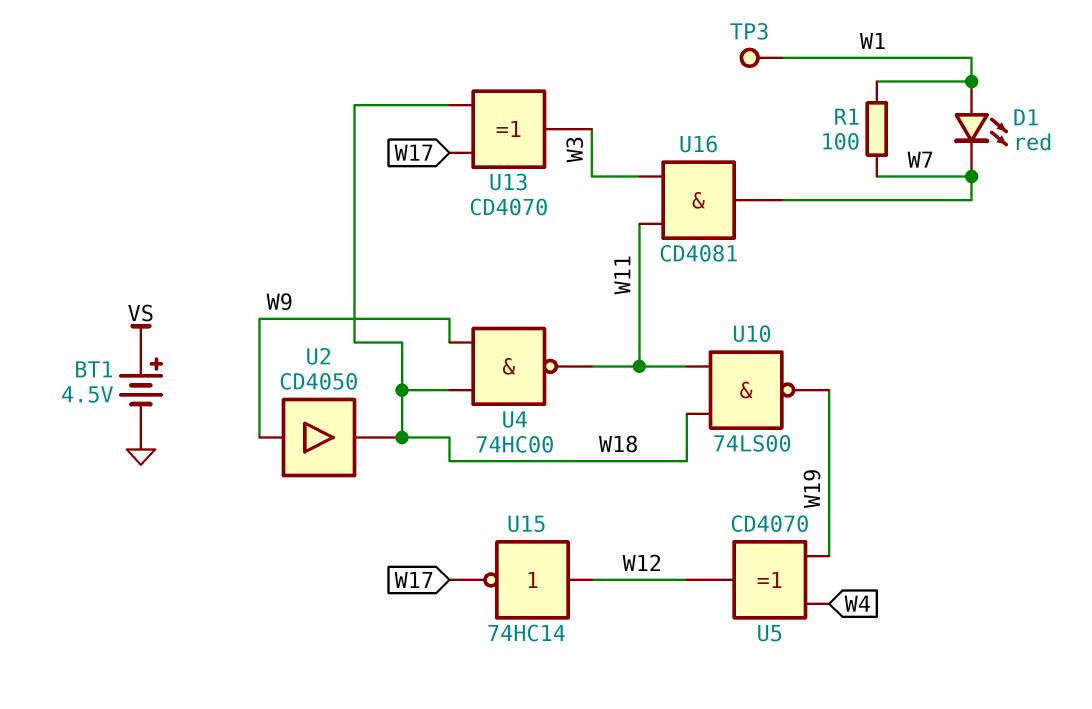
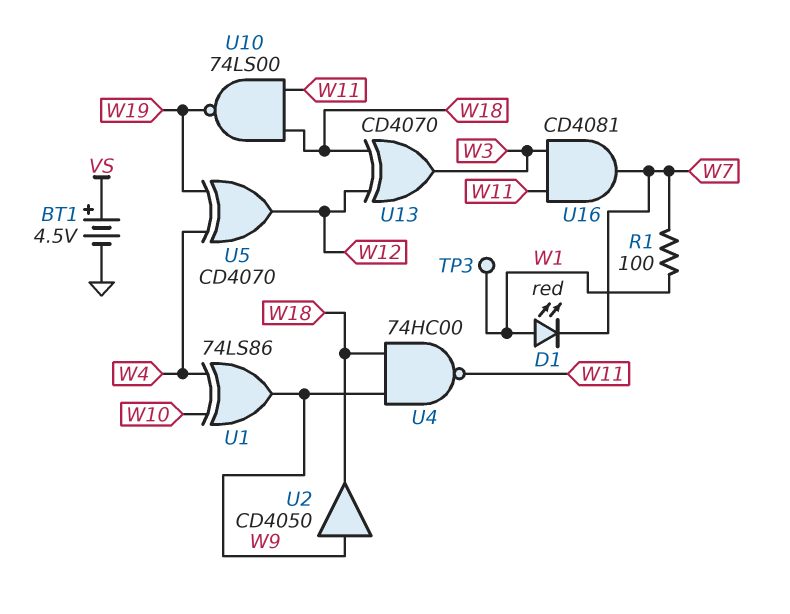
U1: none -> XOR 74LS86 (in W4, in W10, out W9)
U13: XOR CD4070 (in W17, in W18, out W3) -> XOR CD4070 (in W12, in W18, out W3)
U15: NOT 74HC14 (in W12, out W17) -> none

